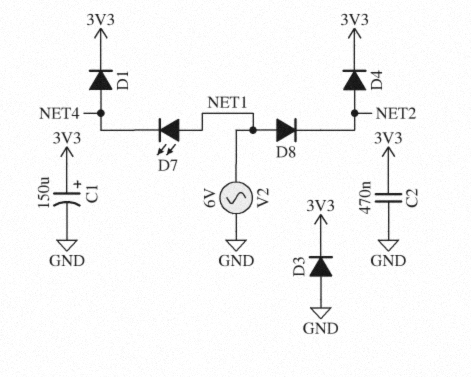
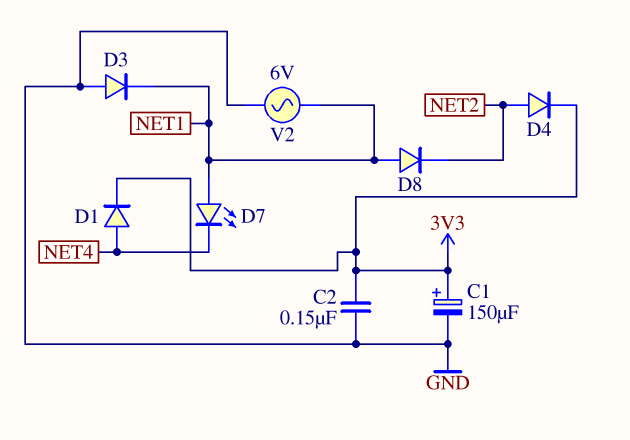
C2: 470nF (3V3, GND) -> 150nF (3V3, GND)
D3: diode (A GND, K 3V3) -> diode (A GND, K NET1)

